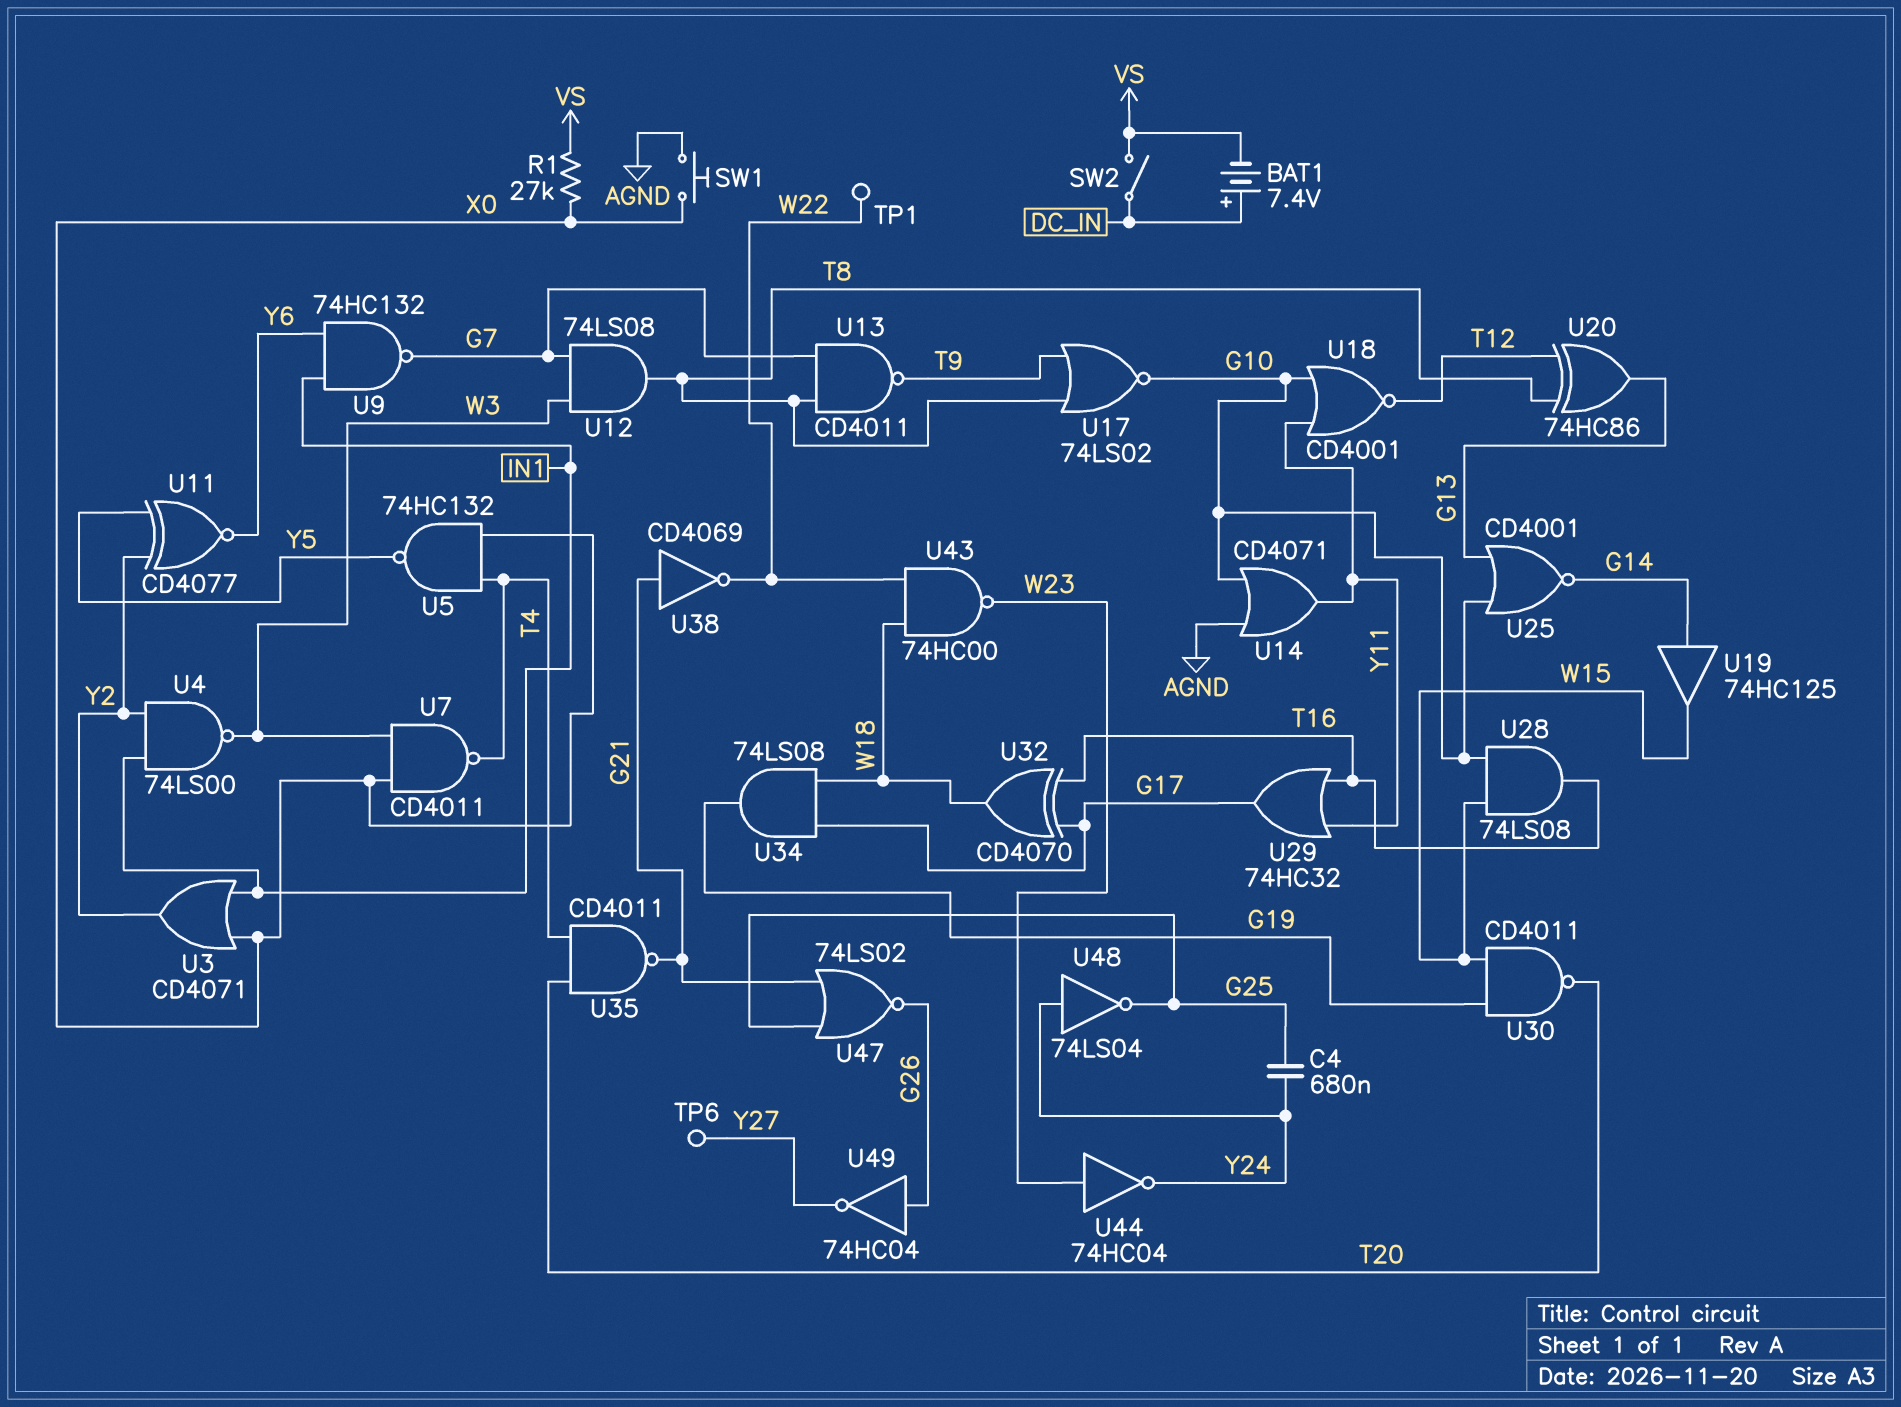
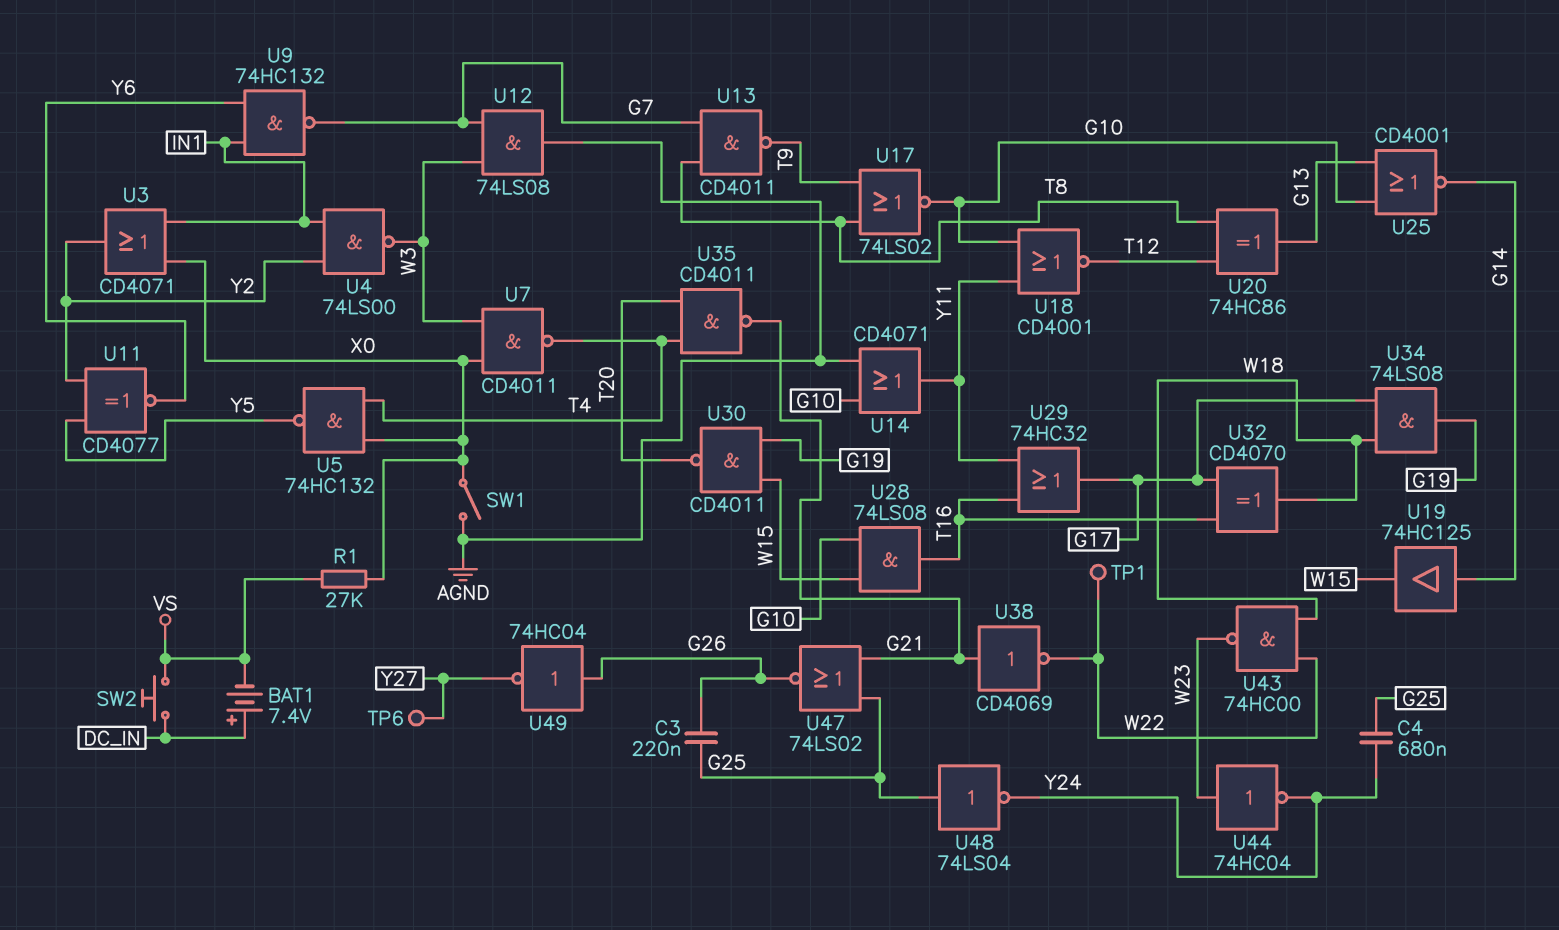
C3: none -> 220nF (G25, G26)
SW1: button (AGND, X0) -> switch (AGND, X0)
SW2: switch (DC_IN, VS) -> button (DC_IN, VS)
U12: AND 74LS08 (in G7, in W3, out T8) -> AND 74LS08 (in G7, in W3, out AGND)
U48: NOT 74LS04 (in Y24, out G25) -> NOT 74LS04 (in G25, out Y24)

